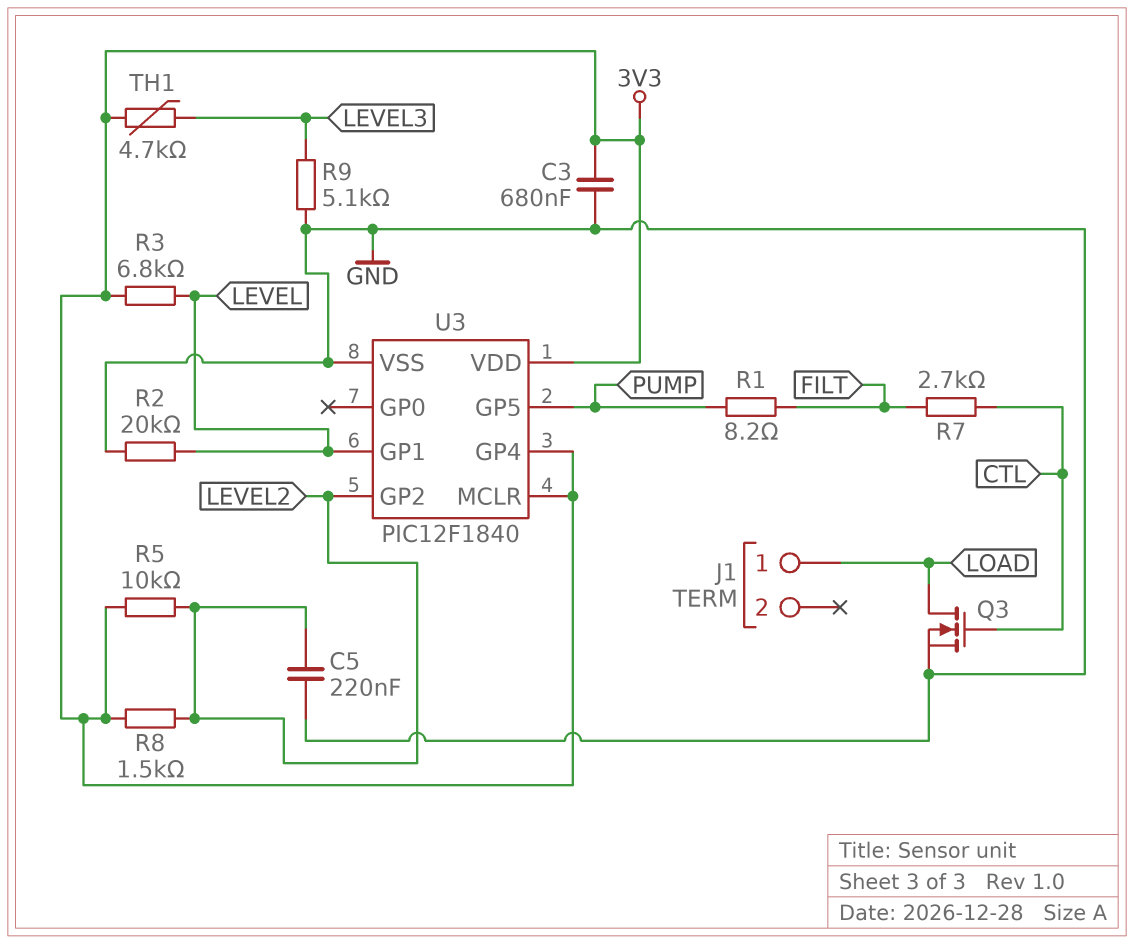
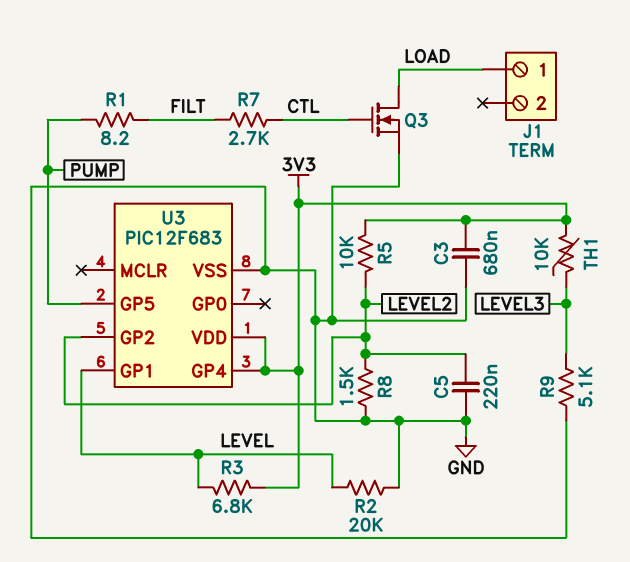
R8: 1.5k (3V3, LEVEL2) -> 1.5k (GND, LEVEL2)
TH1: 4.7k (3V3, LEVEL3) -> 10k (3V3, LEVEL3)
U3: PIC12F1840 -> PIC12F683
U3 pin MCLR: 3V3 -> none

